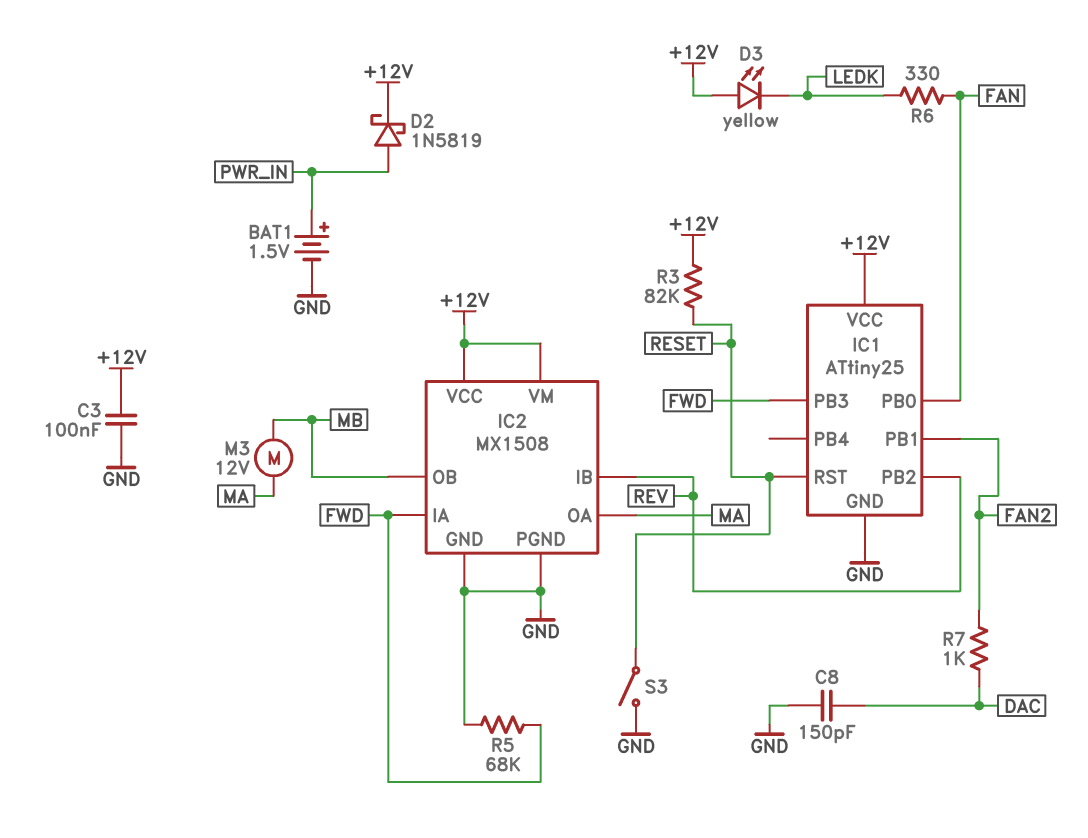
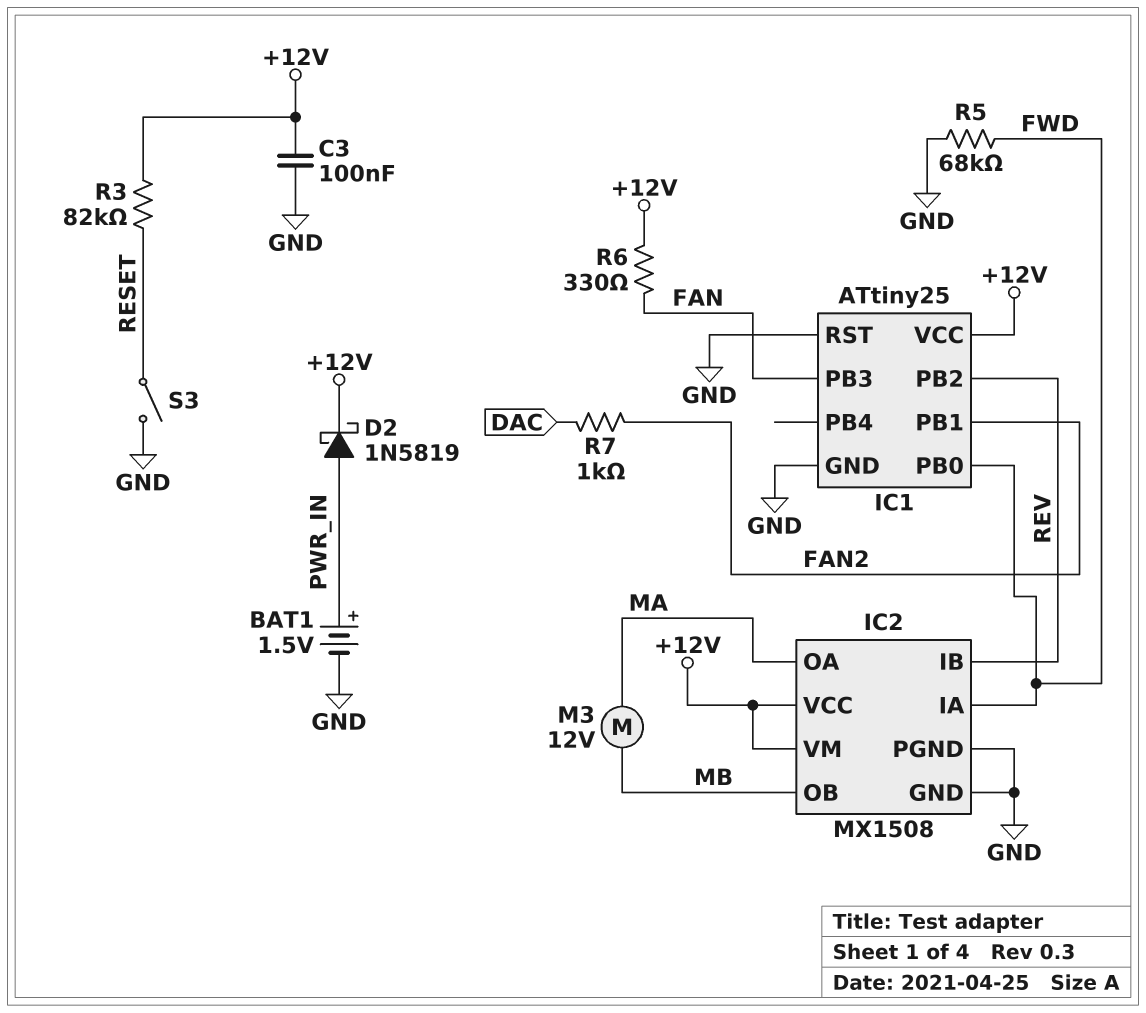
C8: 150pF (DAC, GND) -> none
D3: LED yellow (A +12V, K LEDK) -> none
IC1 pin PB0: FAN -> FWD
IC1 pin PB3: FWD -> FAN
IC1 pin RST: RESET -> GND
R6: 330 (FAN, LEDK) -> 330 (+12V, FAN)

